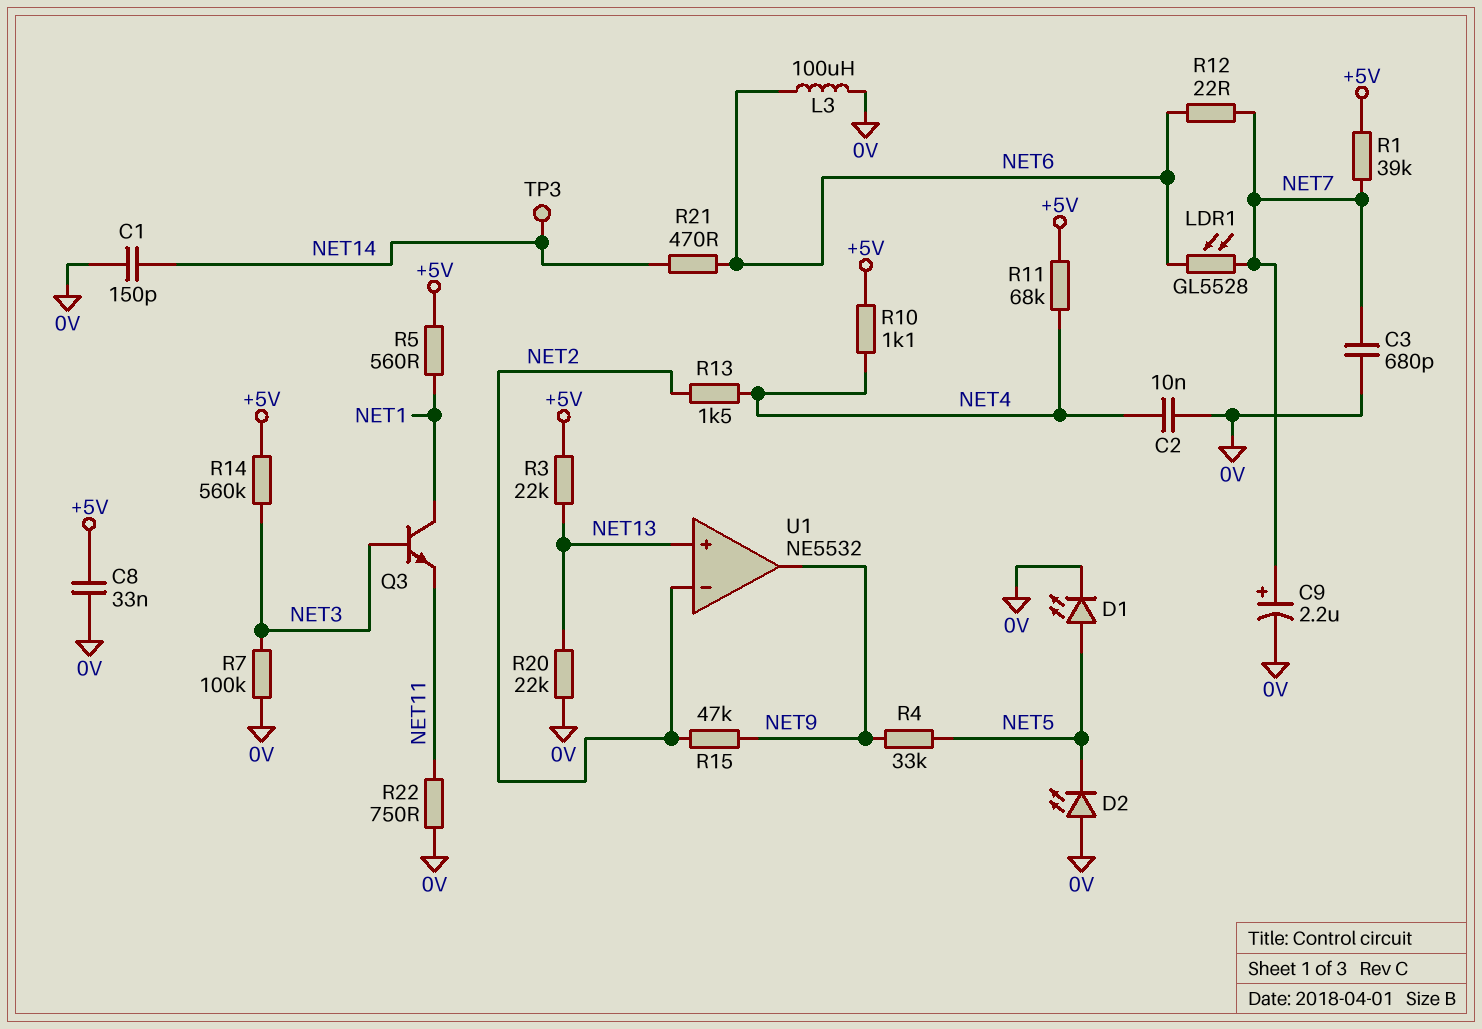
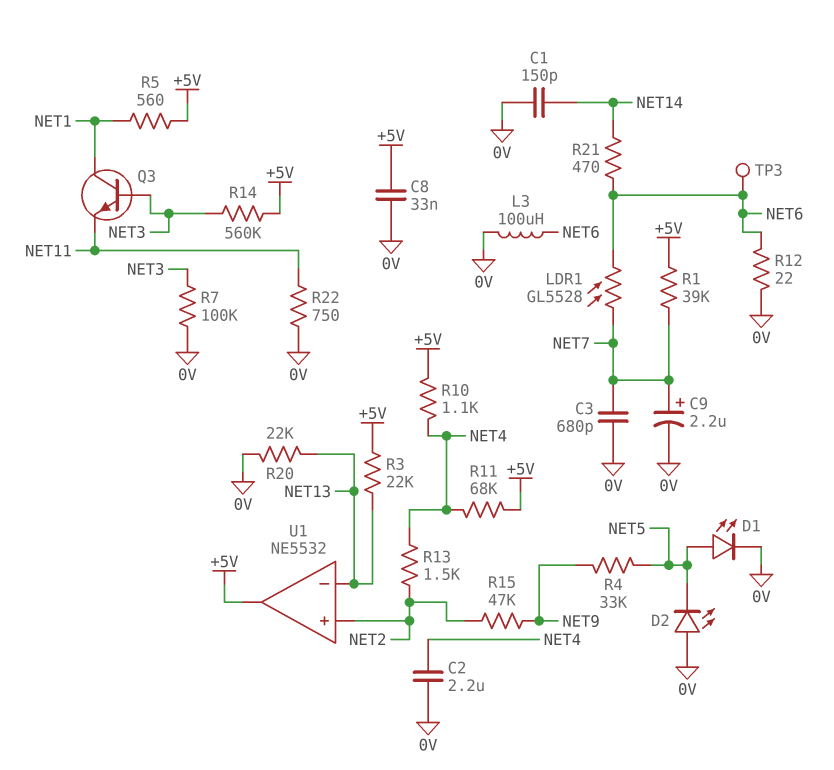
C2: 10nF (0V, NET4) -> 2.2uF (0V, NET4)
R12: 22 (NET6, NET7) -> 22 (0V, NET6)
TP3: test point (NET14) -> test point (NET6)
U1 pin in+: NET13 -> NET2
U1 pin in-: NET2 -> NET13
U1 pin out: NET9 -> +5V

